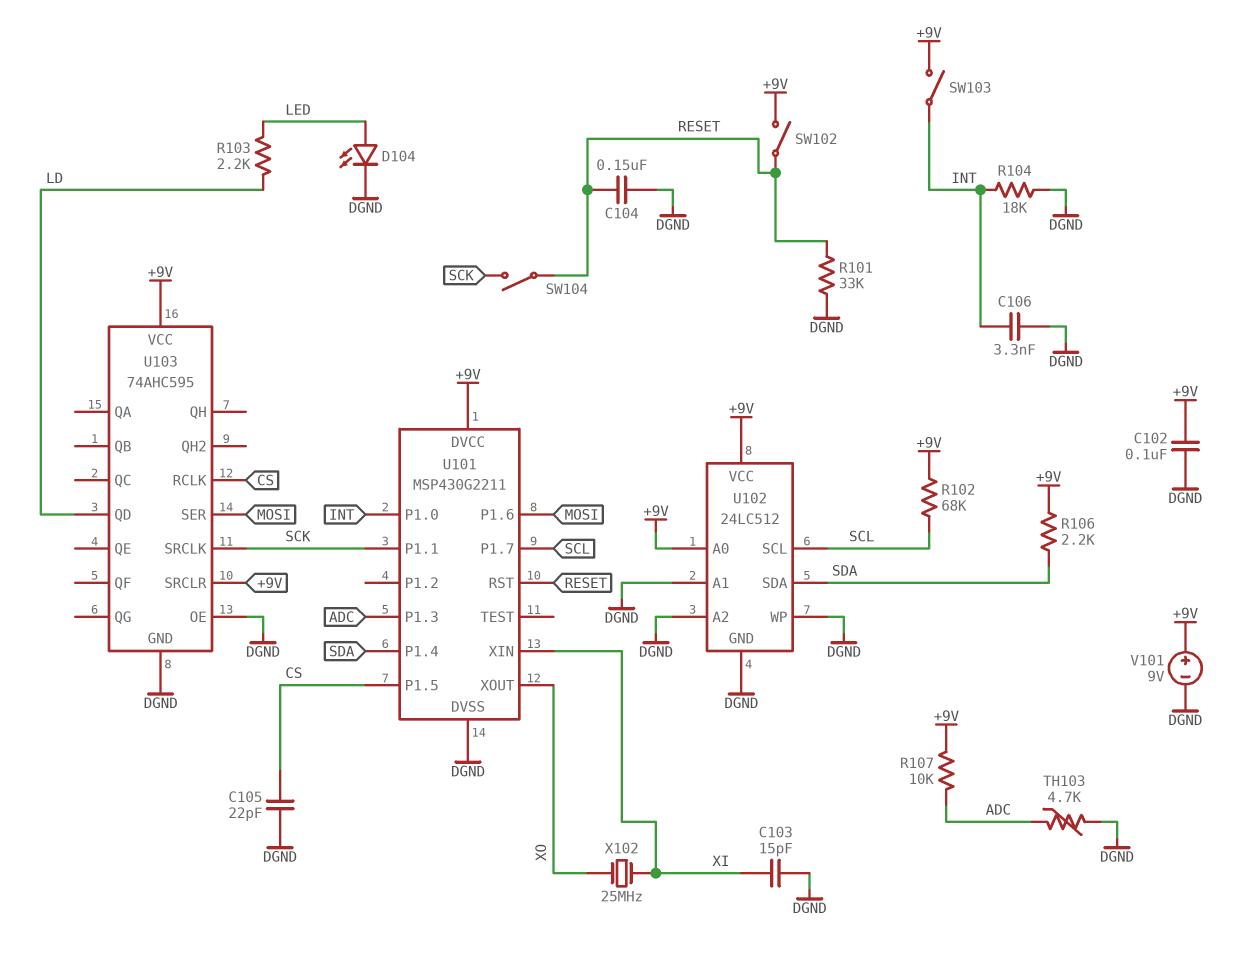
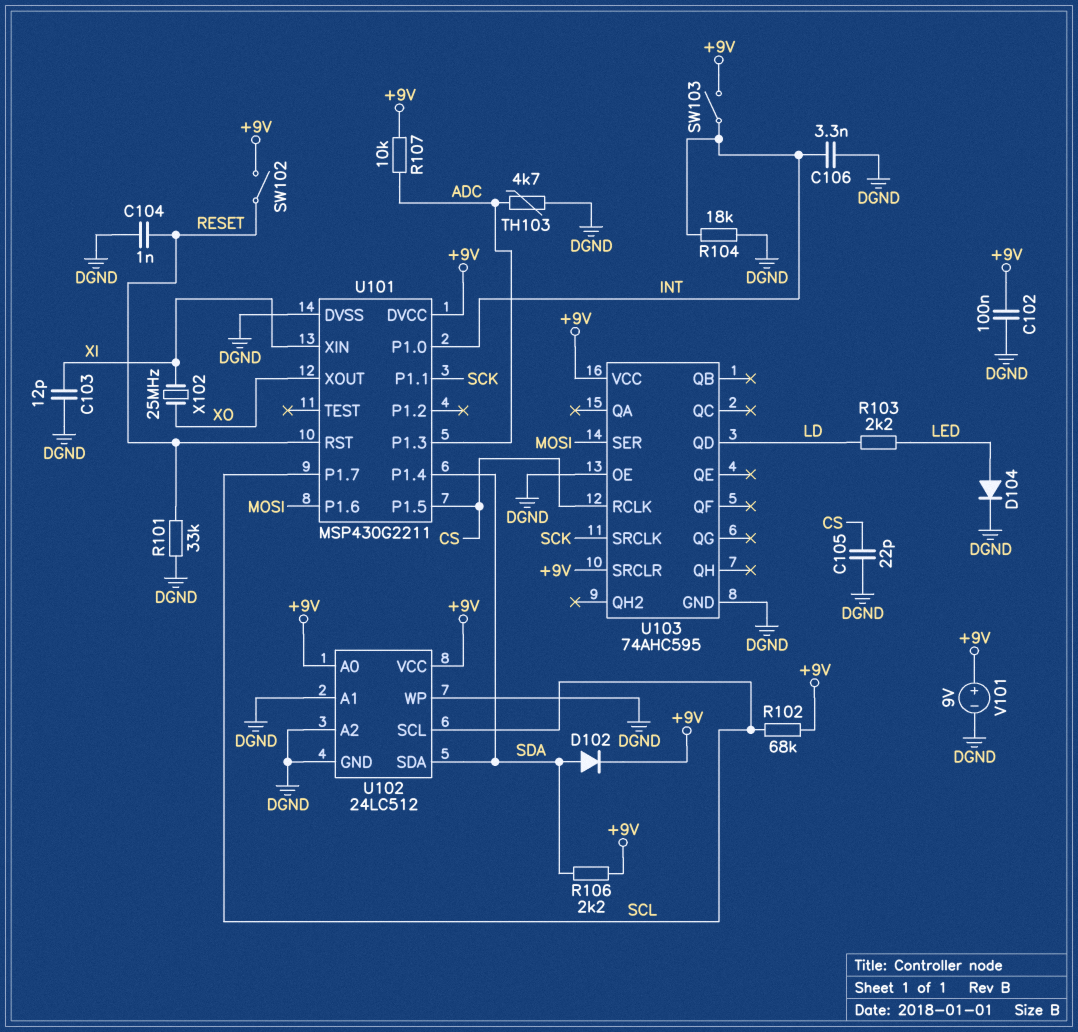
C103: 15pF (DGND, XI) -> 12pF (DGND, XI)
C104: 150nF (DGND, RESET) -> 1nF (DGND, RESET)
D102: none -> diode (A SDA, K +9V)
D104: LED (A LED, K DGND) -> diode (A LED, K DGND)
SW104: switch (RESET, SCK) -> none

